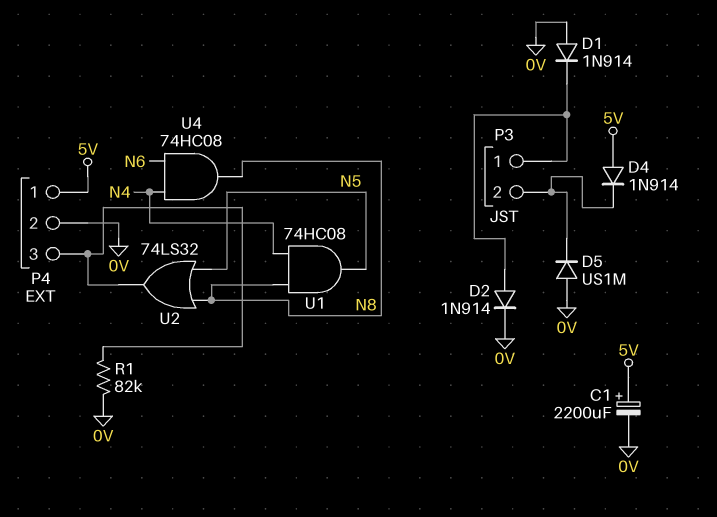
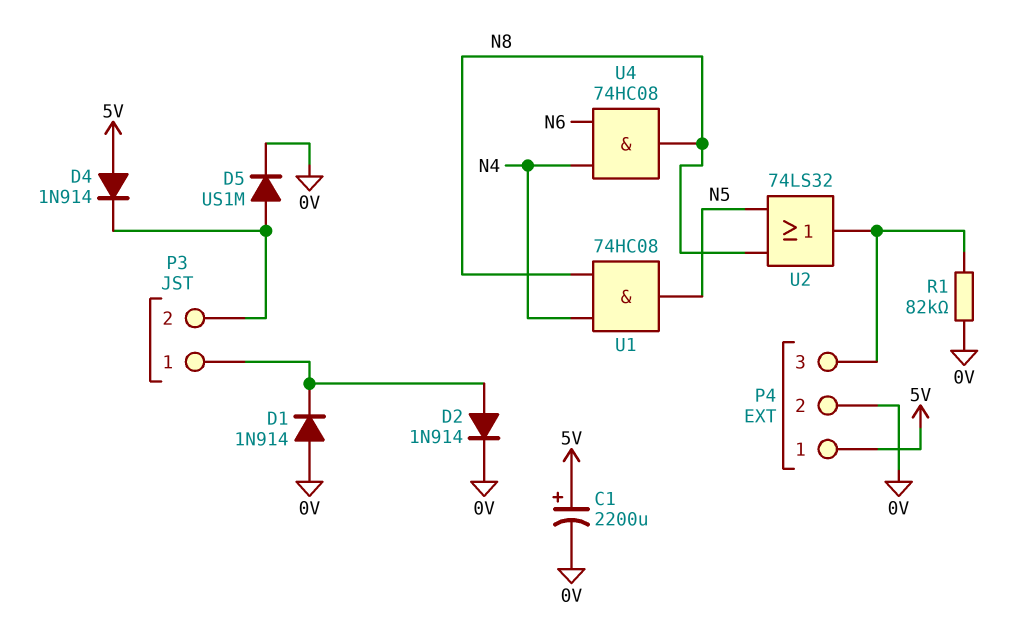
D5: diode US1M (A 0V, K P3/2) -> diode US1M (A P3/2, K 0V)

